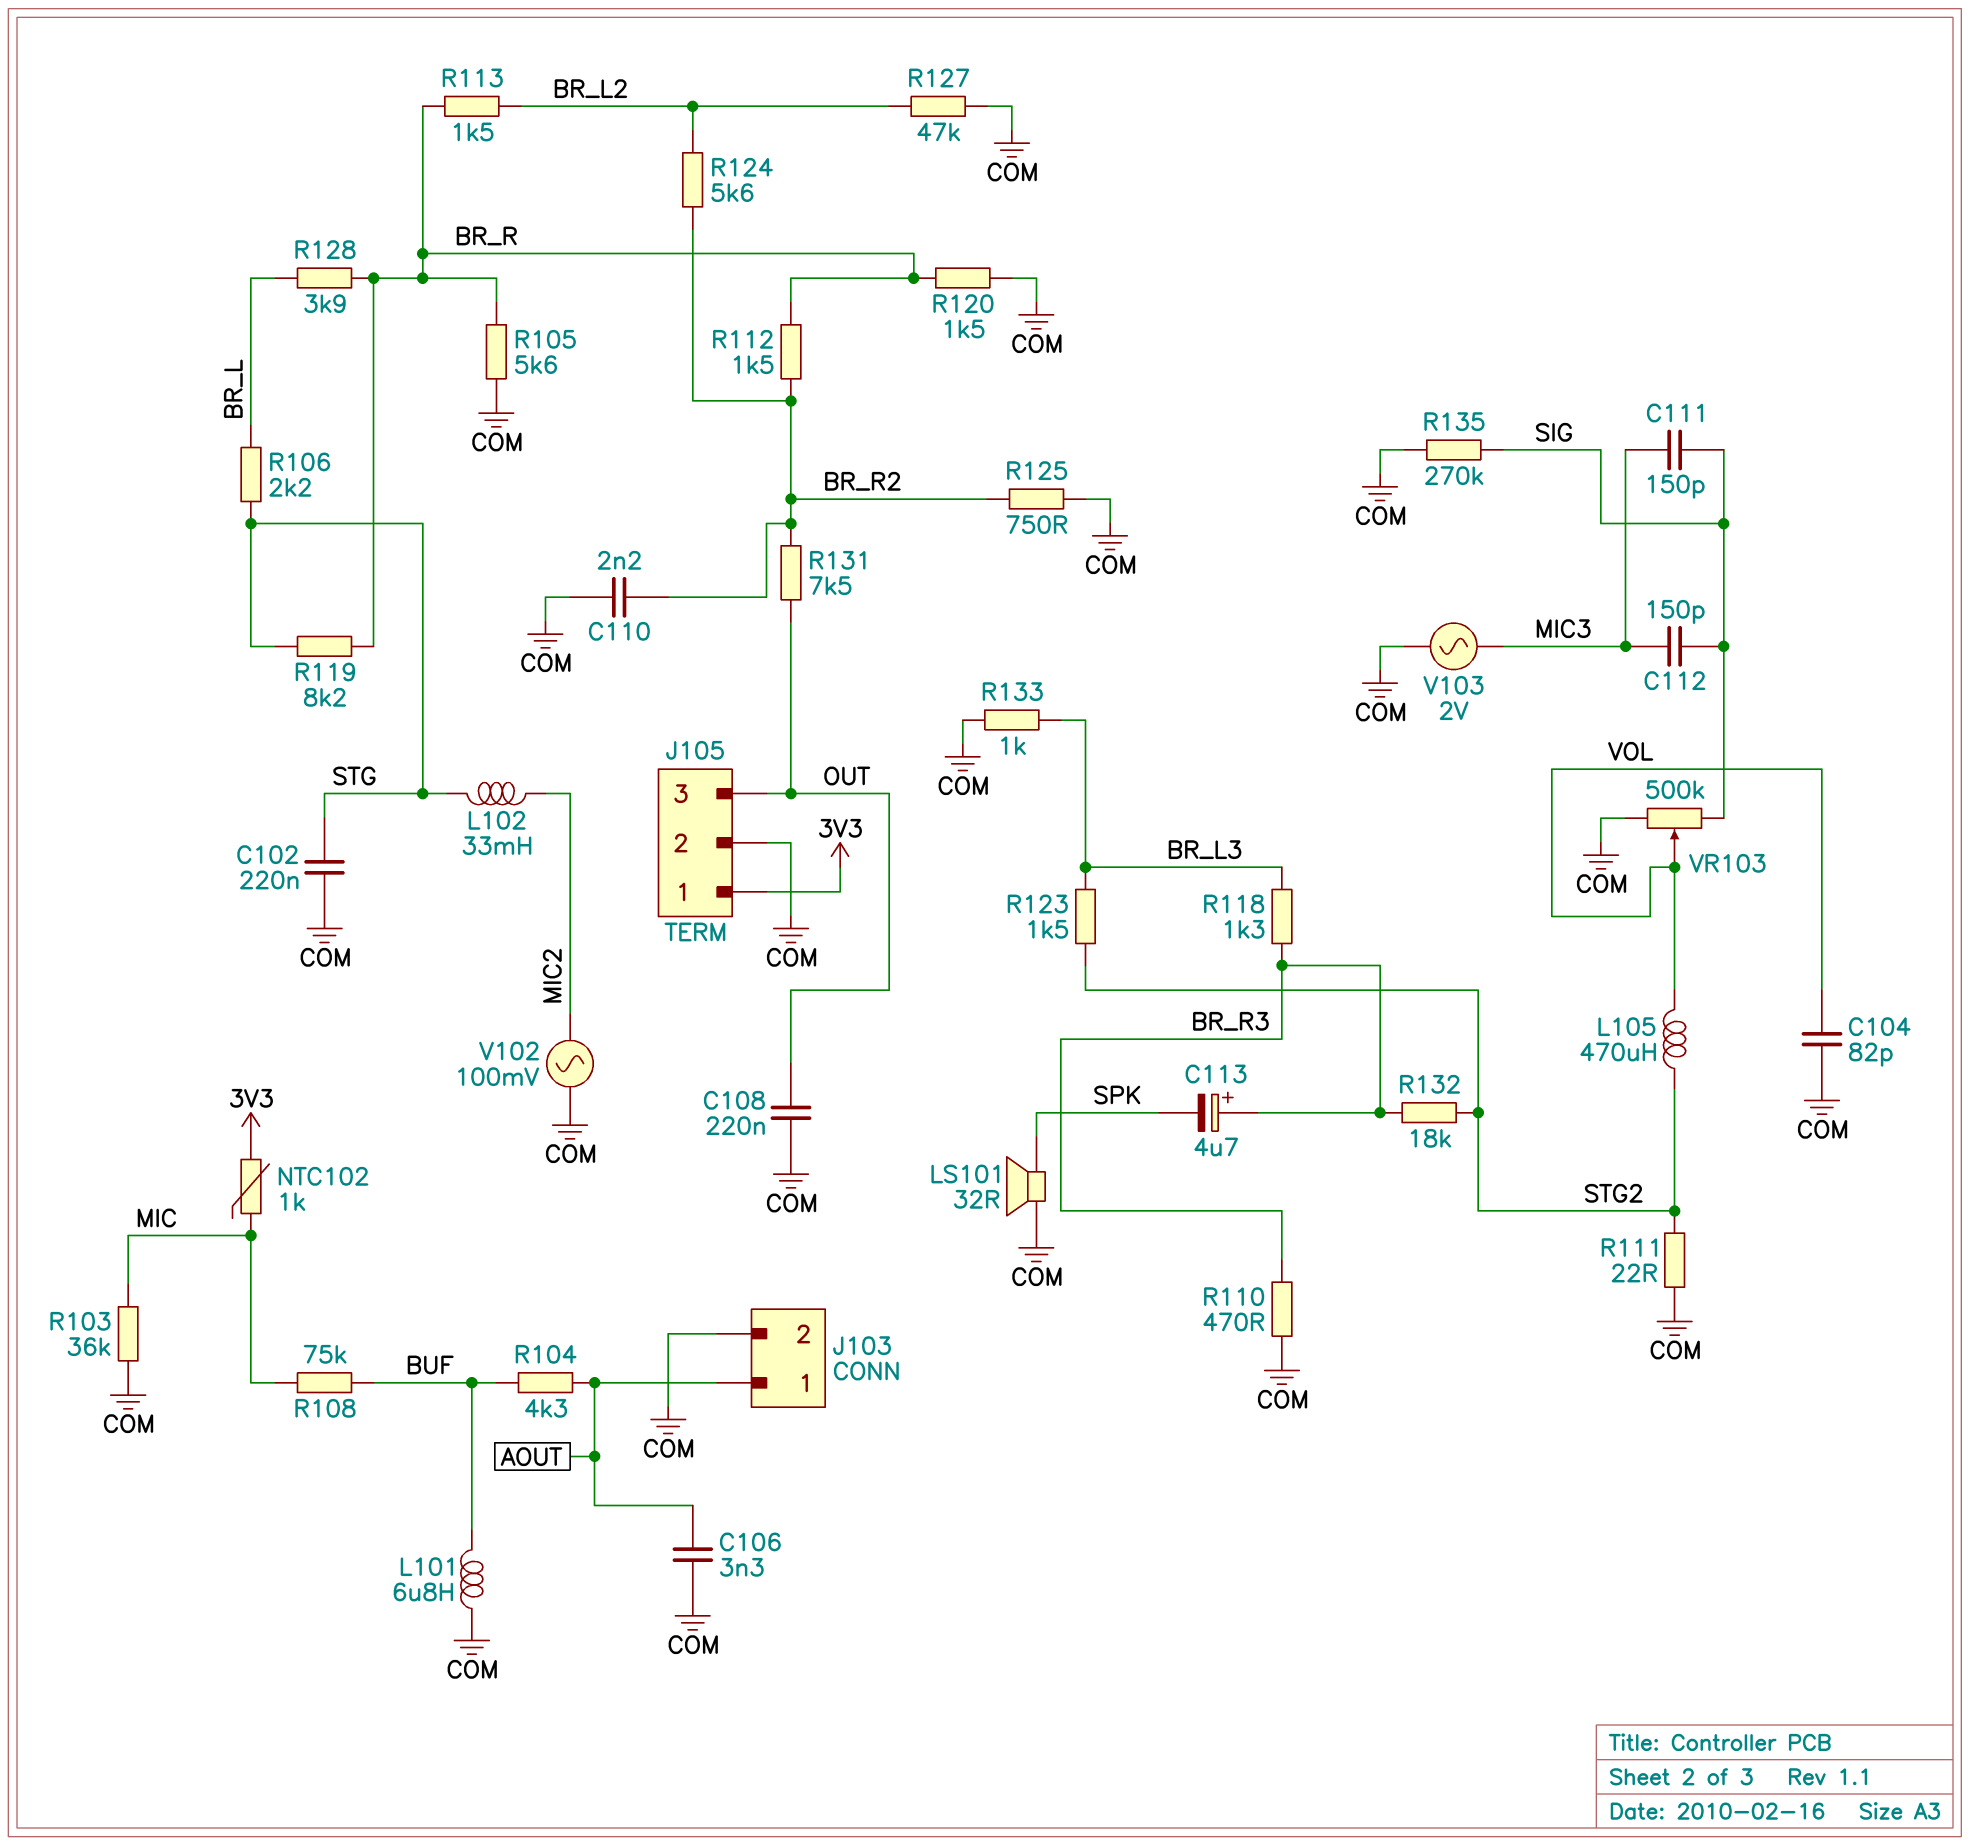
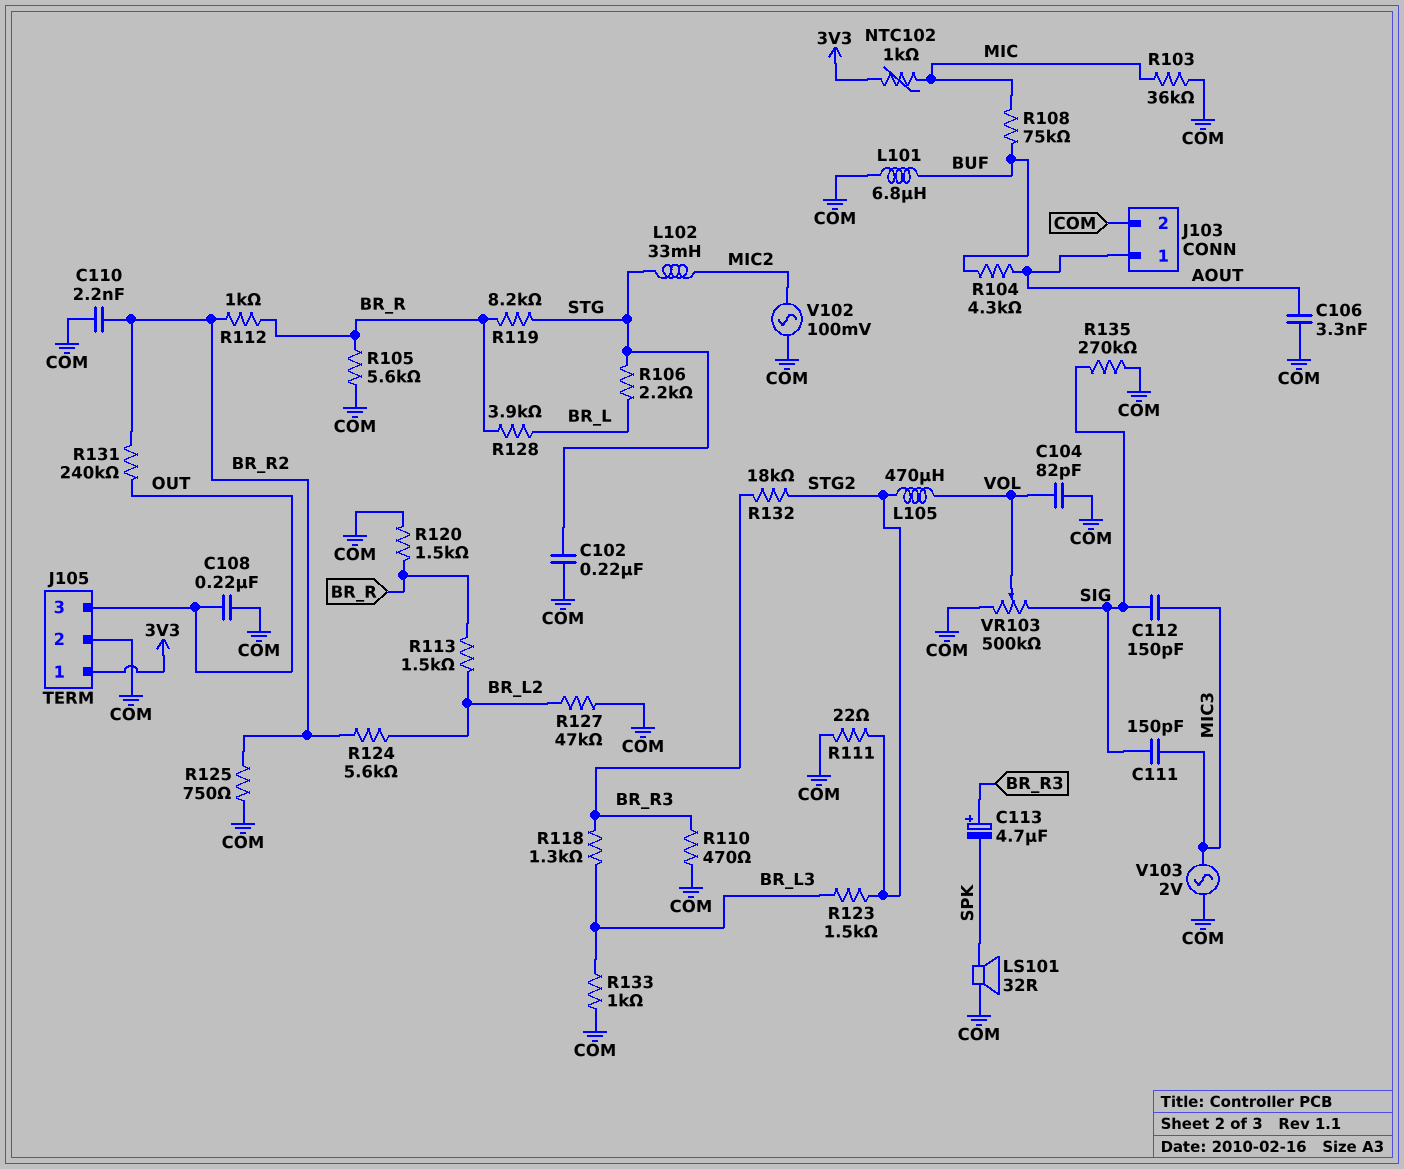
R112: 1.5k (BR_R, BR_R2) -> 1k (BR_R, BR_R2)
R131: 7.5k (BR_R2, OUT) -> 240k (BR_R2, OUT)

